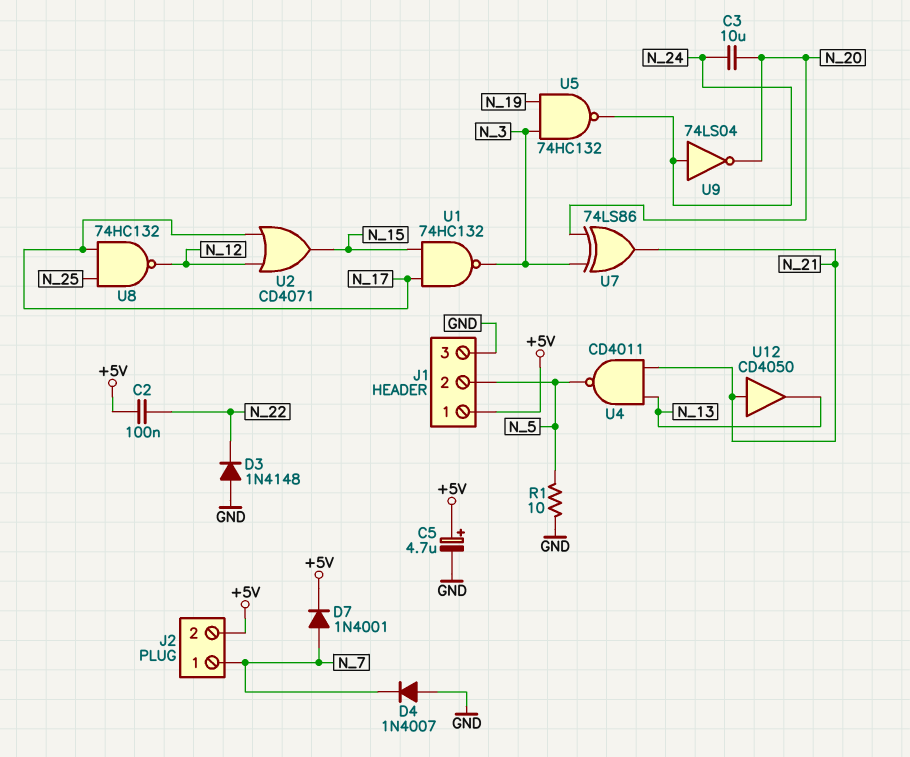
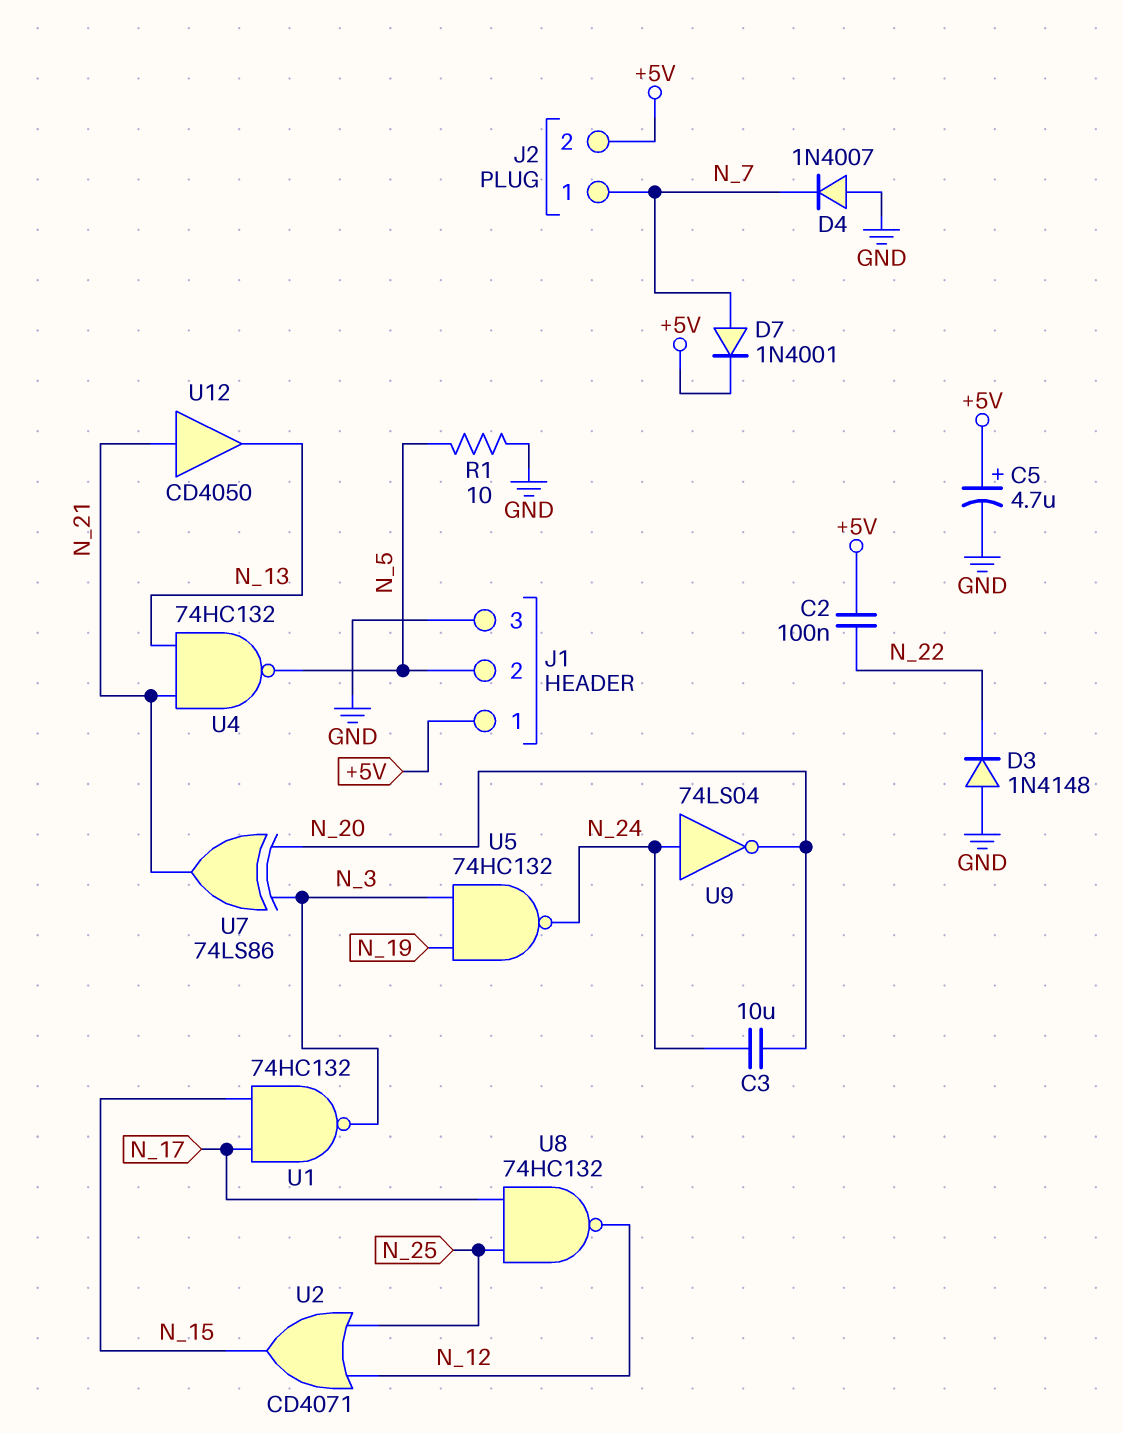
U2: OR CD4071 (in N_12, in N_17, out N_15) -> OR CD4071 (in N_12, in N_25, out N_15)
U4: NAND CD4011 (in N_13, in N_21, out N_5) -> NAND 74HC132 (in N_13, in N_21, out N_5)

